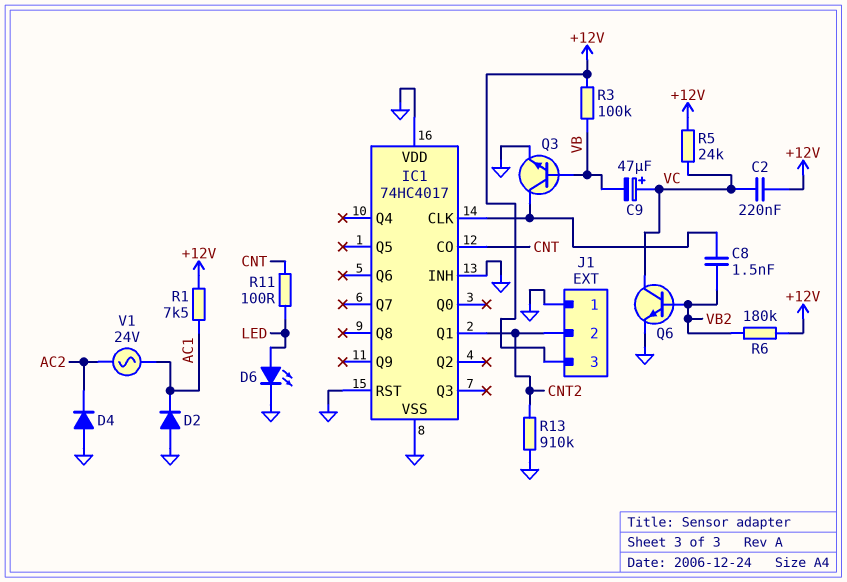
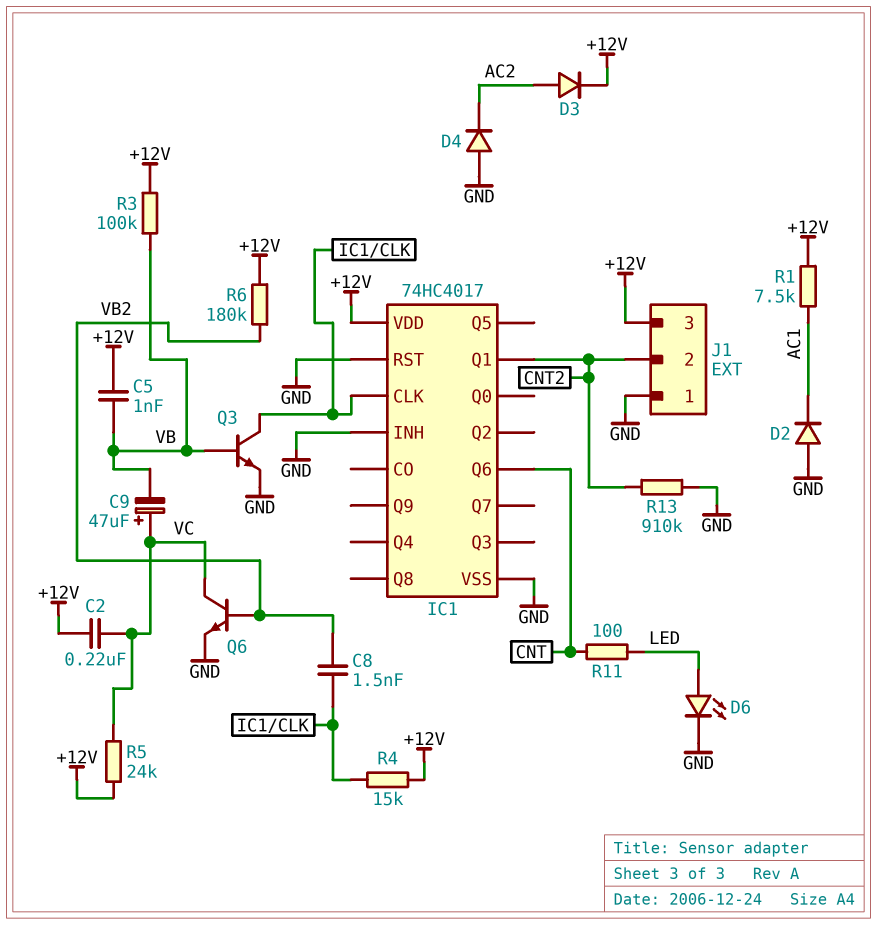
C5: none -> 1nF (+12V, VB)
D3: none -> diode (A AC2, K +12V)
IC1 pin CO: CNT -> none
IC1 pin Q6: none -> CNT
IC1 pin VDD: GND -> +12V
R4: none -> 15k (+12V, IC1/CLK)
V1: AC 24V (AC1, AC2) -> none

